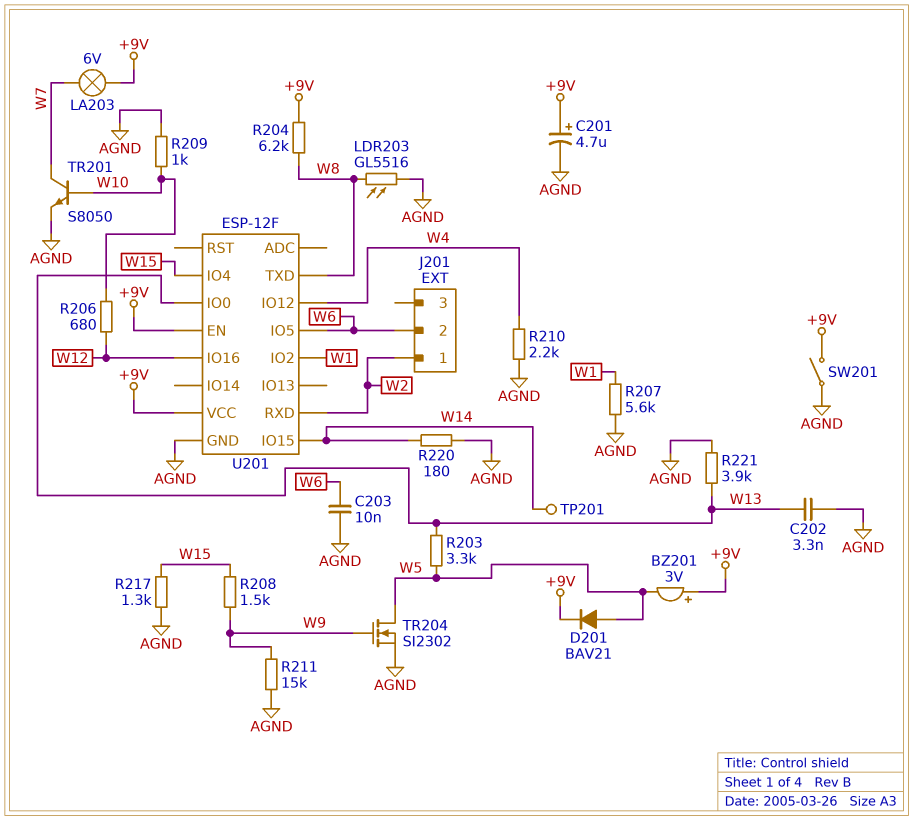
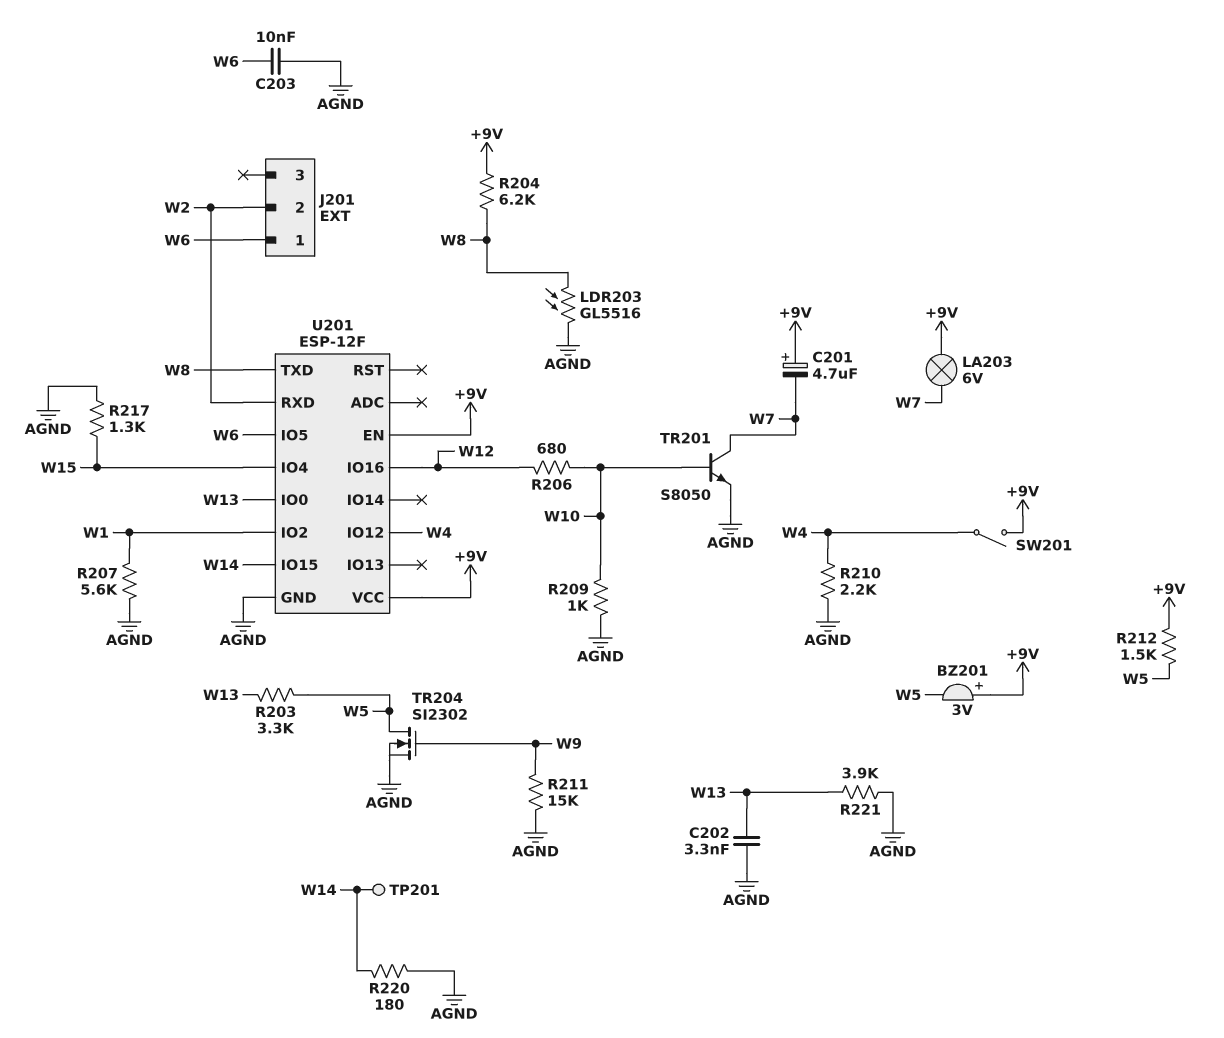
C201: 4.7uF (plus +9V, minus AGND) -> 4.7uF (plus +9V, minus W7)
D201: diode BAV21 (A W5, K +9V) -> none
J201 pin 1: W2 -> W6
J201 pin 2: W6 -> W2
R208: 1.5k (W9, W15) -> none
R212: none -> 1.5k (+9V, W5)
SW201: switch (+9V, AGND) -> switch (+9V, W4)

